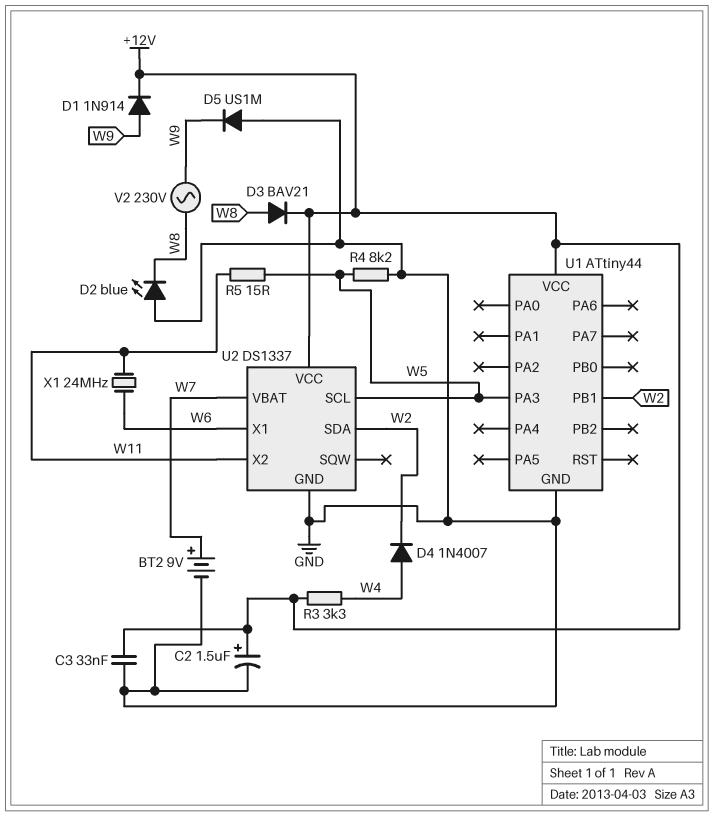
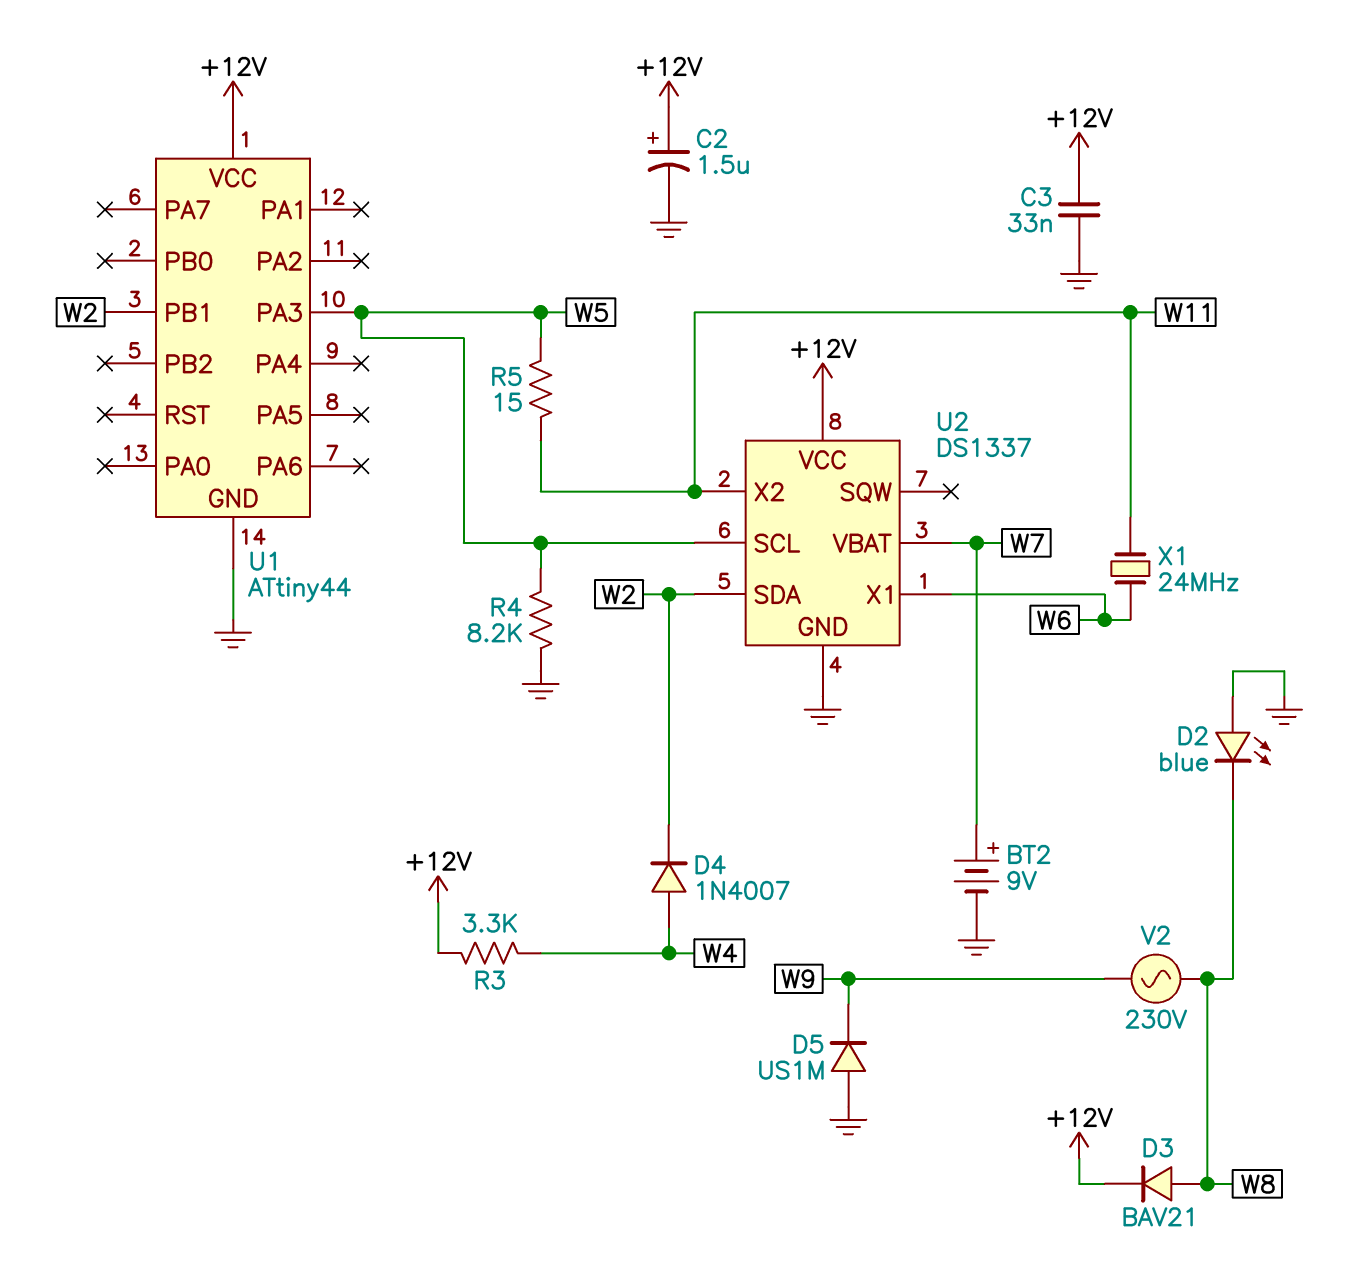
D1: diode 1N914 (A W9, K +12V) -> none

